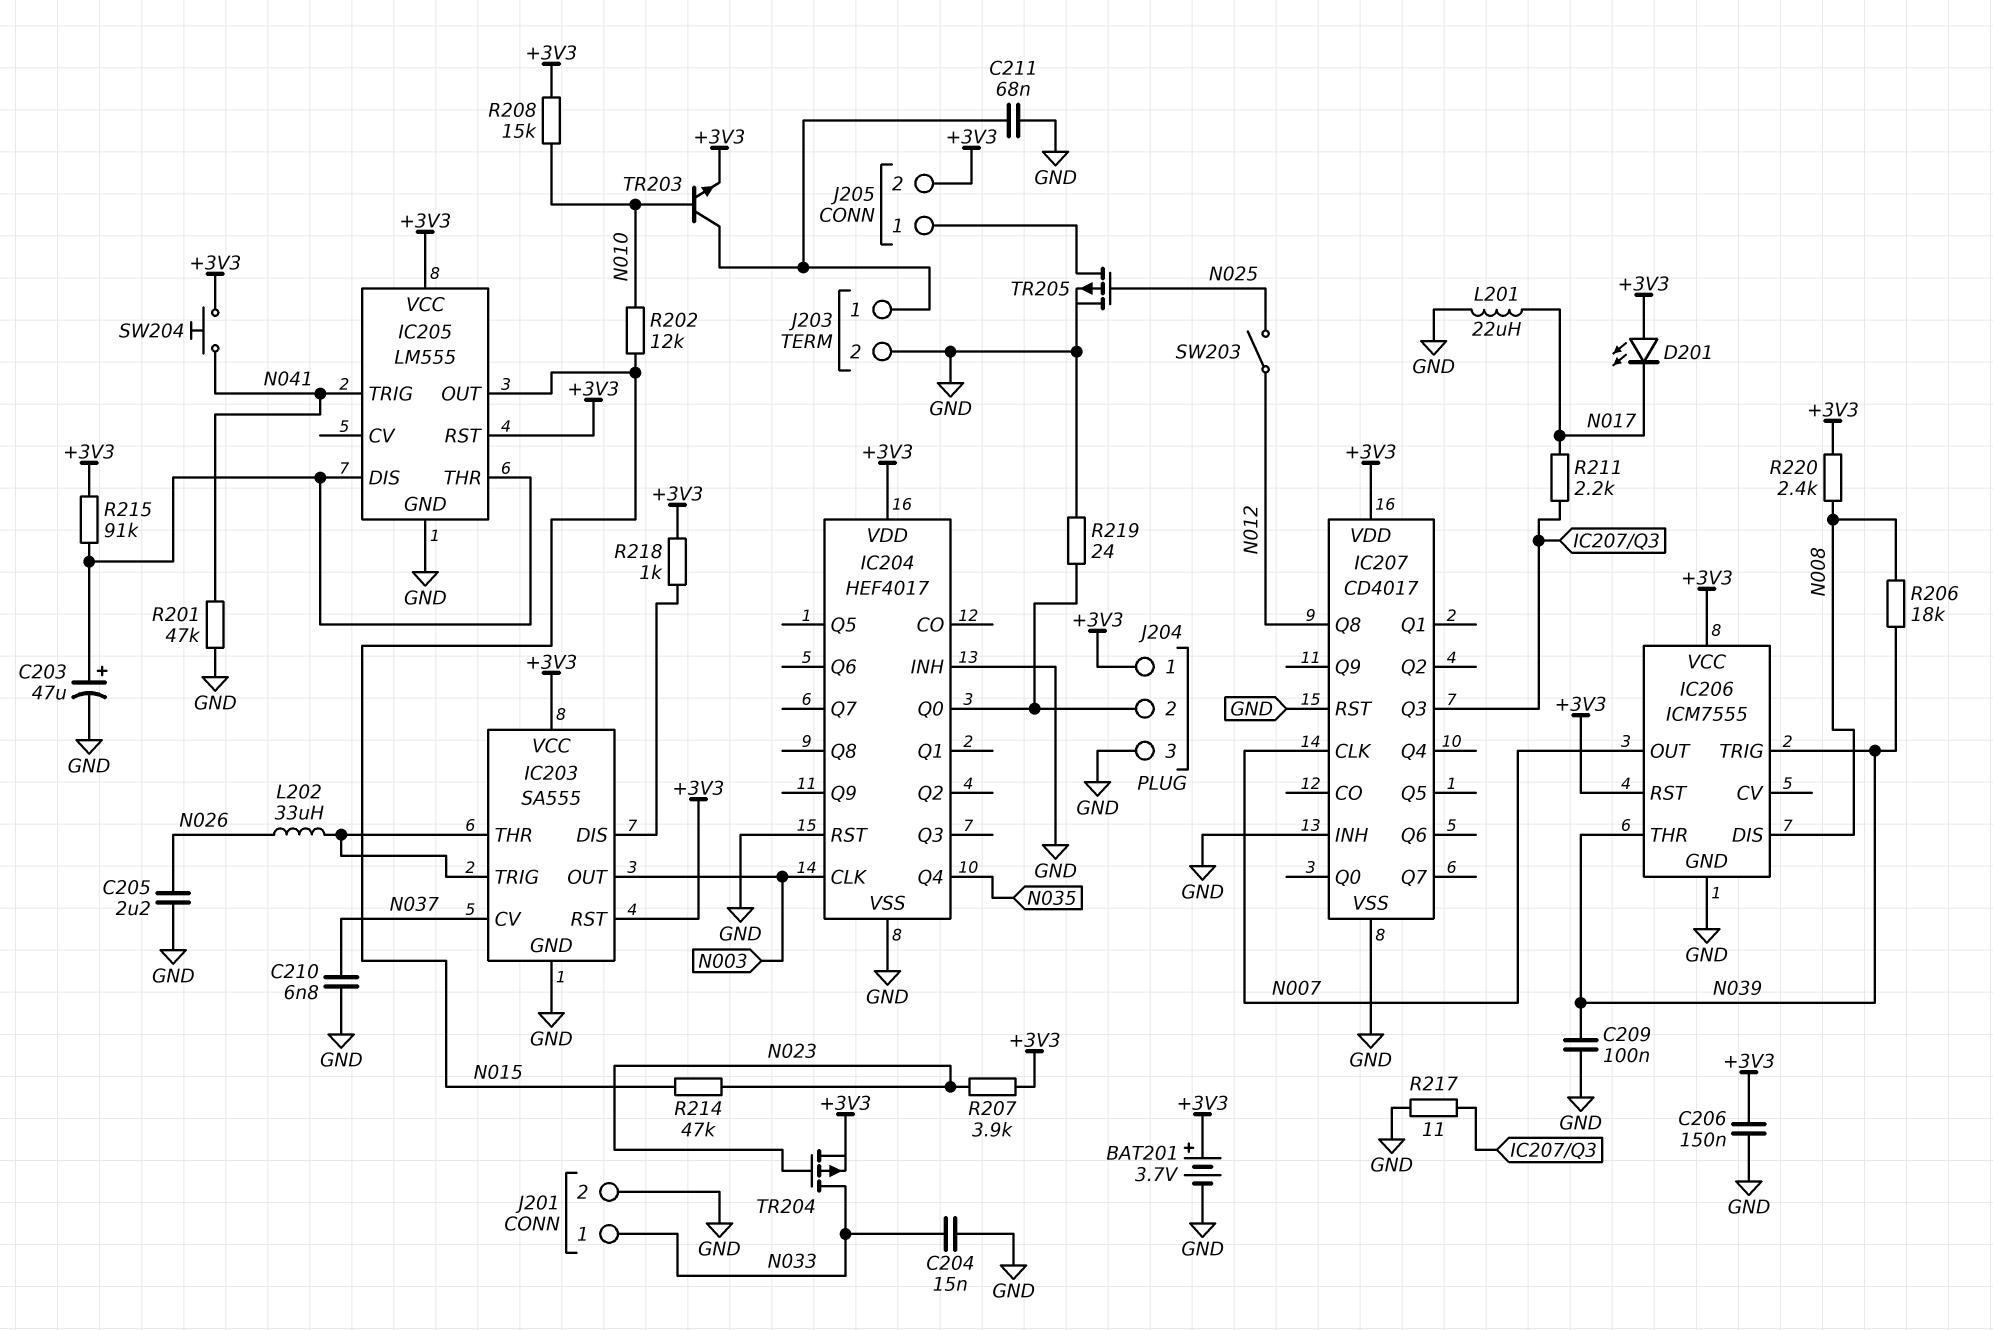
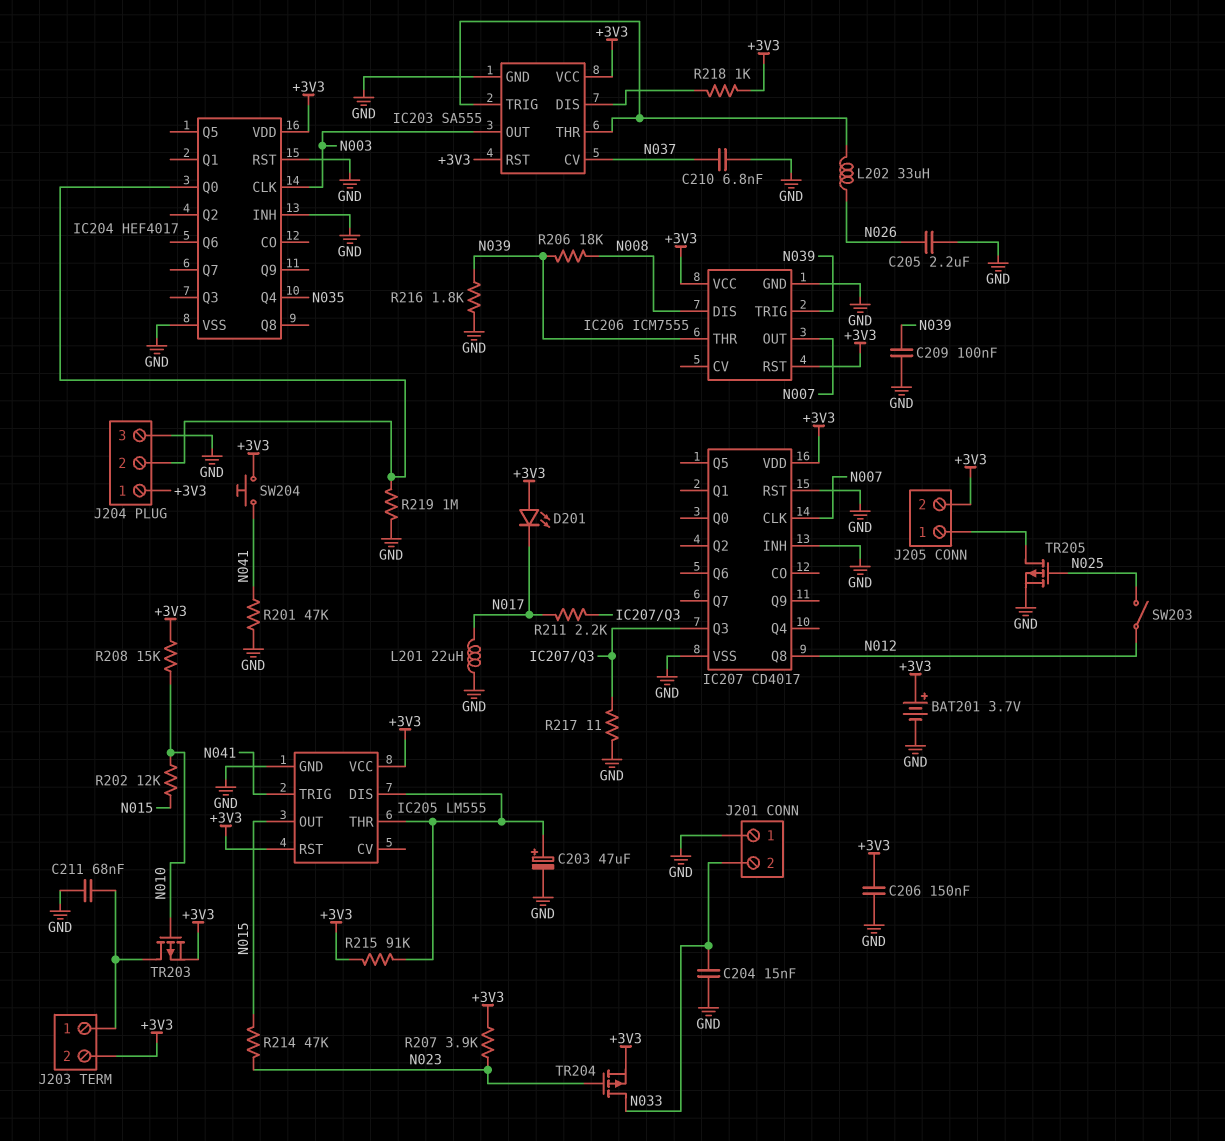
J201 pin 1: N033 -> GND
J201 pin 2: GND -> N033
J203 pin 2: GND -> +3V3
R216: none -> 1.8k (GND, N039)
R219: 24 (GND, IC204/Q0) -> 1M (GND, IC204/Q0)
R220: 2.4k (+3V3, N008) -> none
TR203: NPN (B N010, C J203/1, E +3V3) -> PMOS (G N010, D J203/1, S +3V3)

